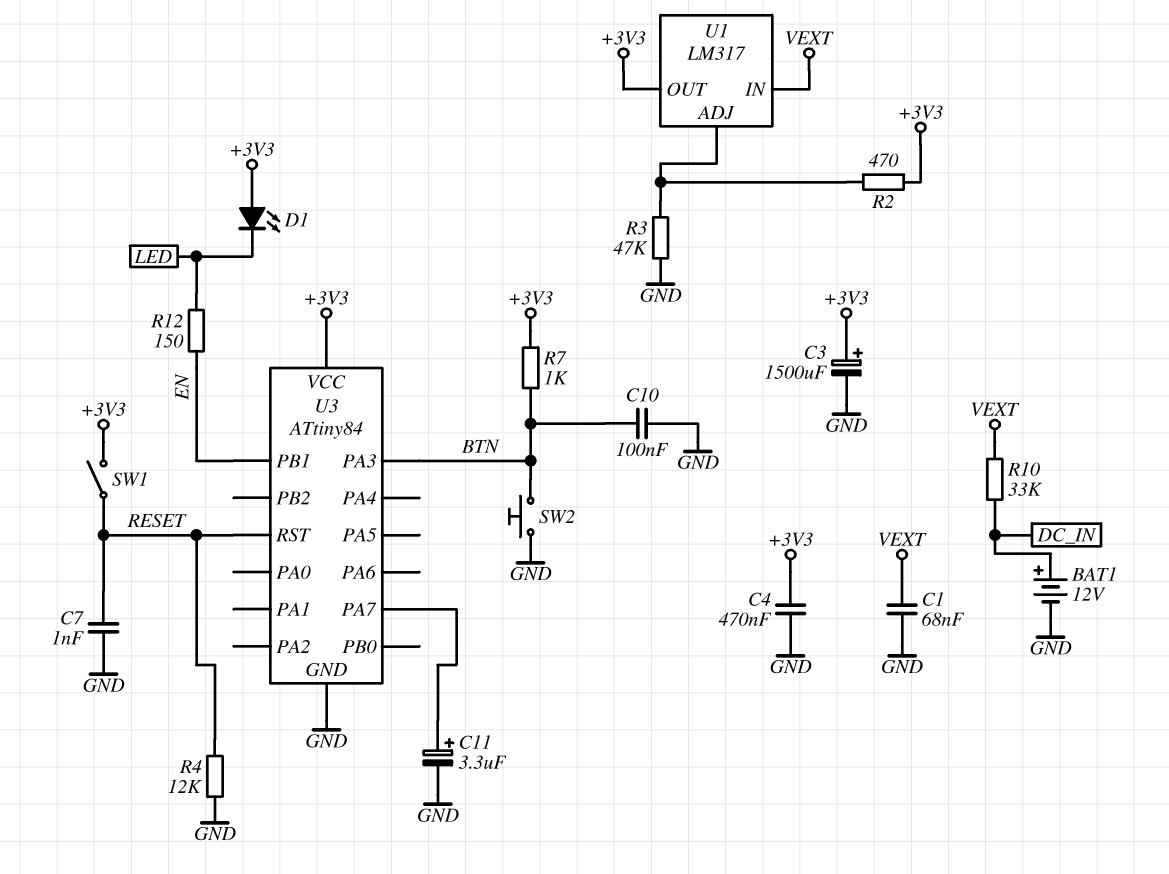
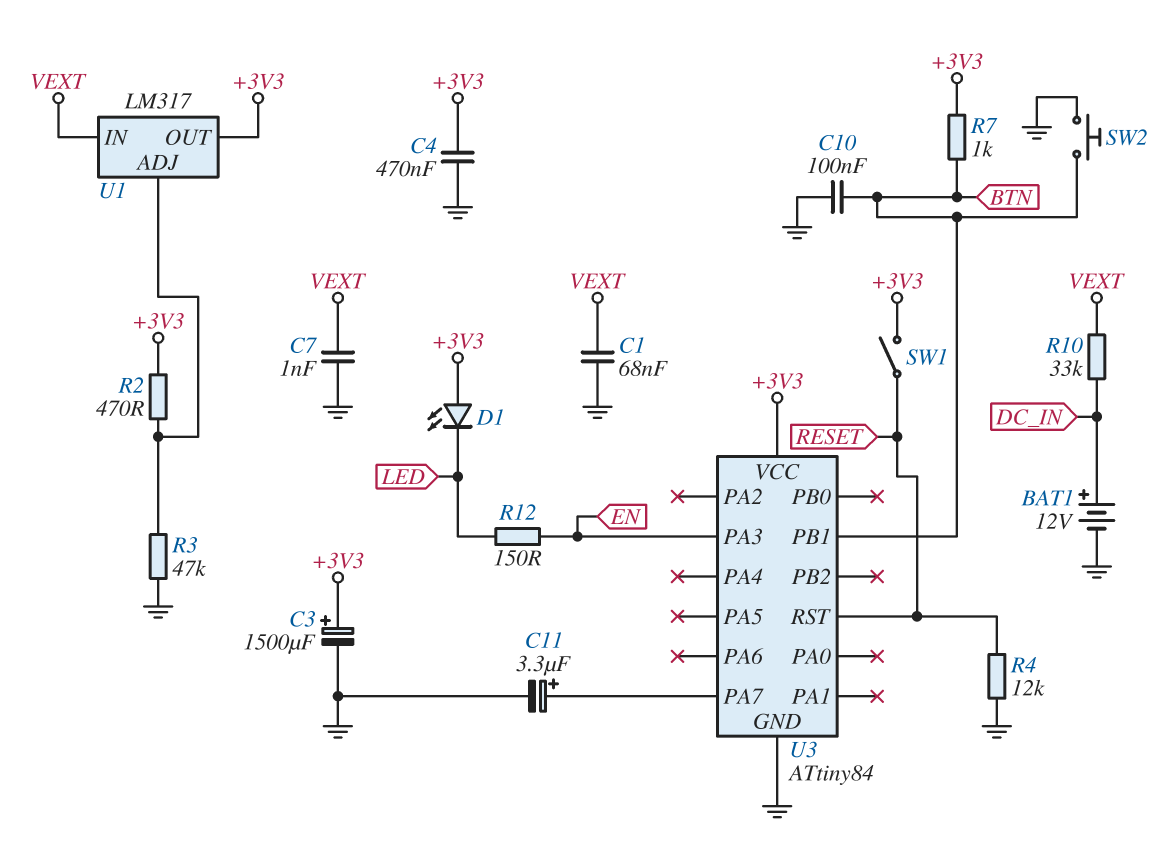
C7: 1nF (GND, RESET) -> 1nF (GND, VEXT)
U3 pin PA3: BTN -> EN
U3 pin PB1: EN -> BTN

